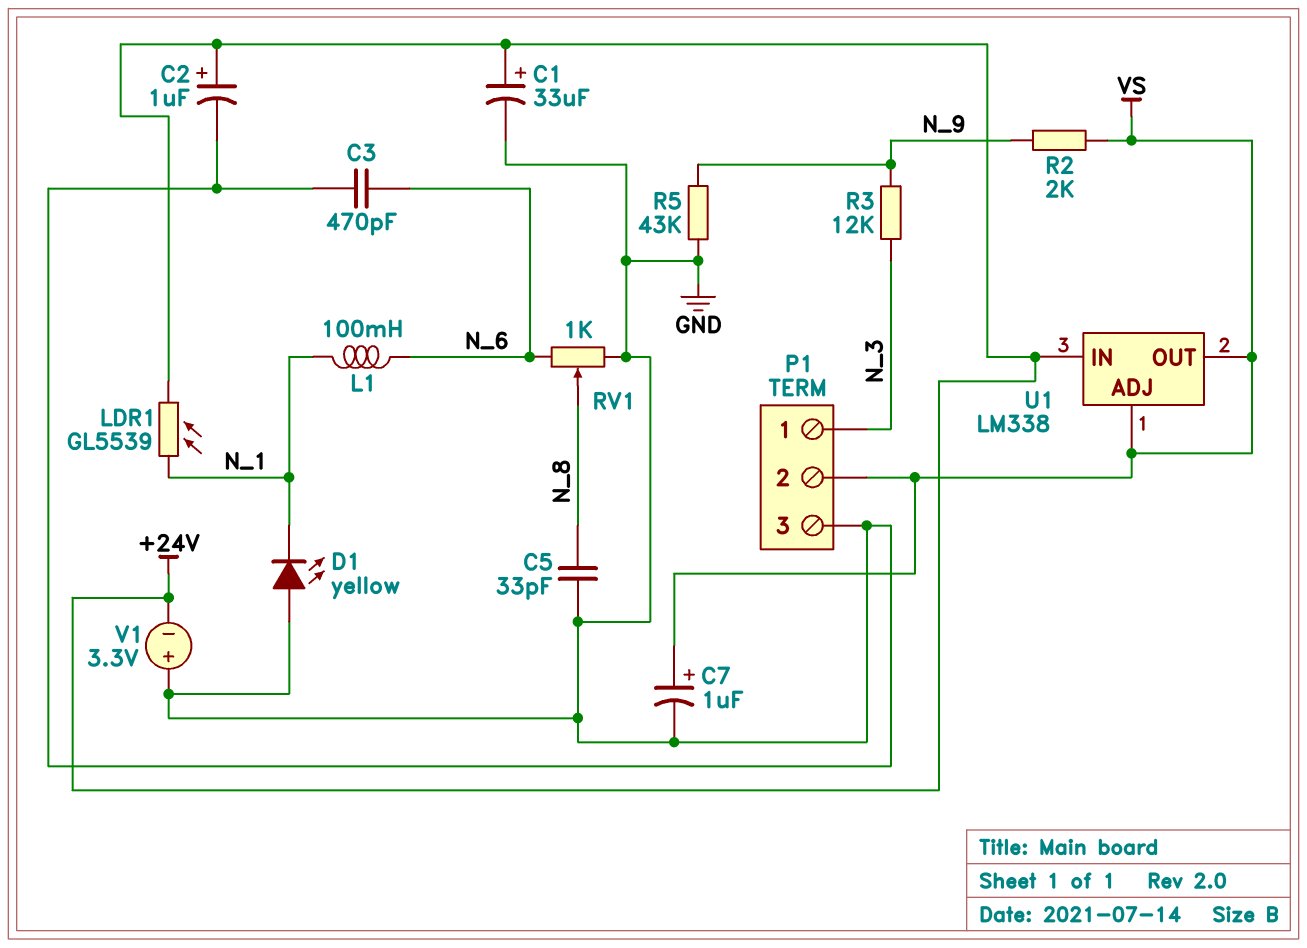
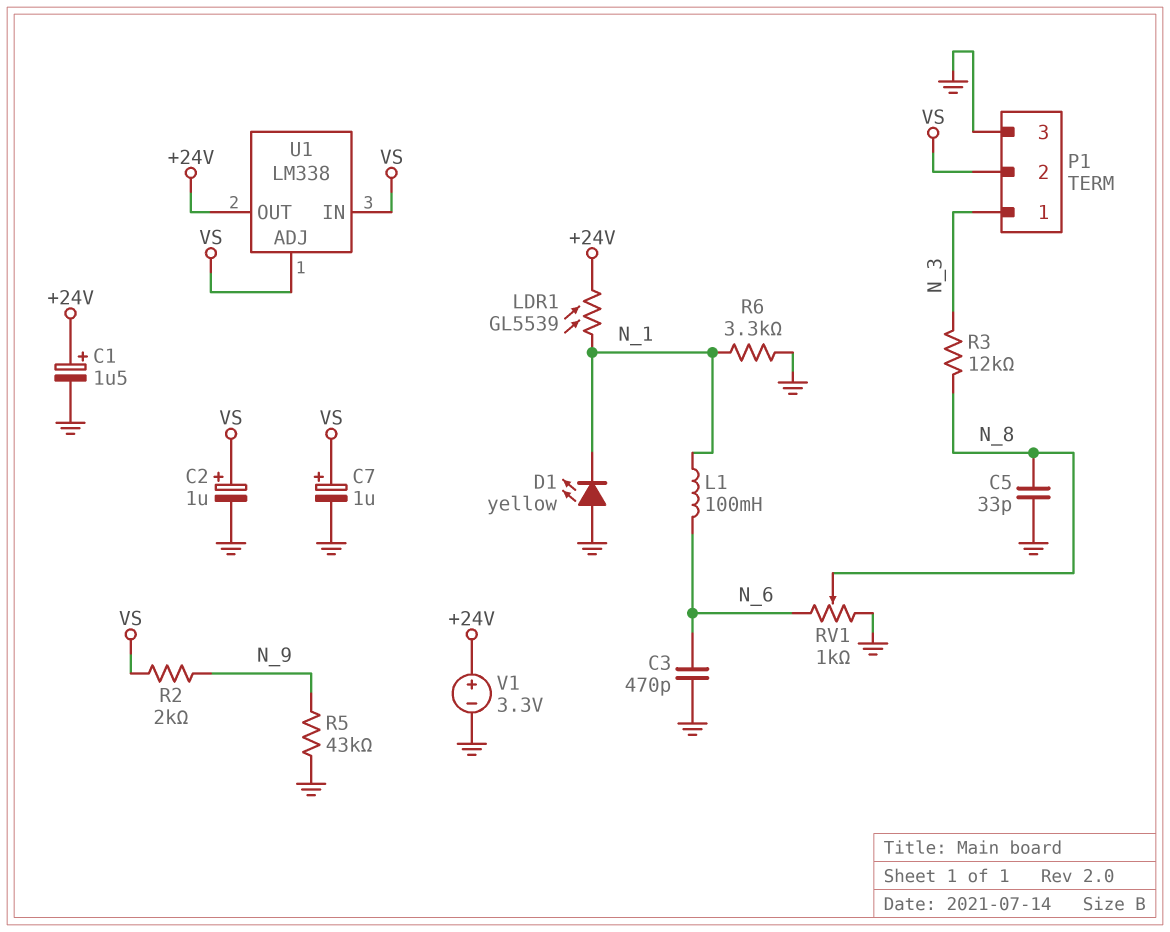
C1: 33uF (plus +24V, minus GND) -> 1.5uF (plus +24V, minus GND)
C2: 1uF (plus +24V, minus GND) -> 1uF (plus VS, minus GND)
R3: 12k (N_3, N_9) -> 12k (N_3, N_8)
R6: none -> 3.3k (GND, N_1)
U1 pin IN: +24V -> VS
U1 pin OUT: VS -> +24V
V1: 3.3V (plus GND, minus +24V) -> 3.3V (plus +24V, minus GND)

